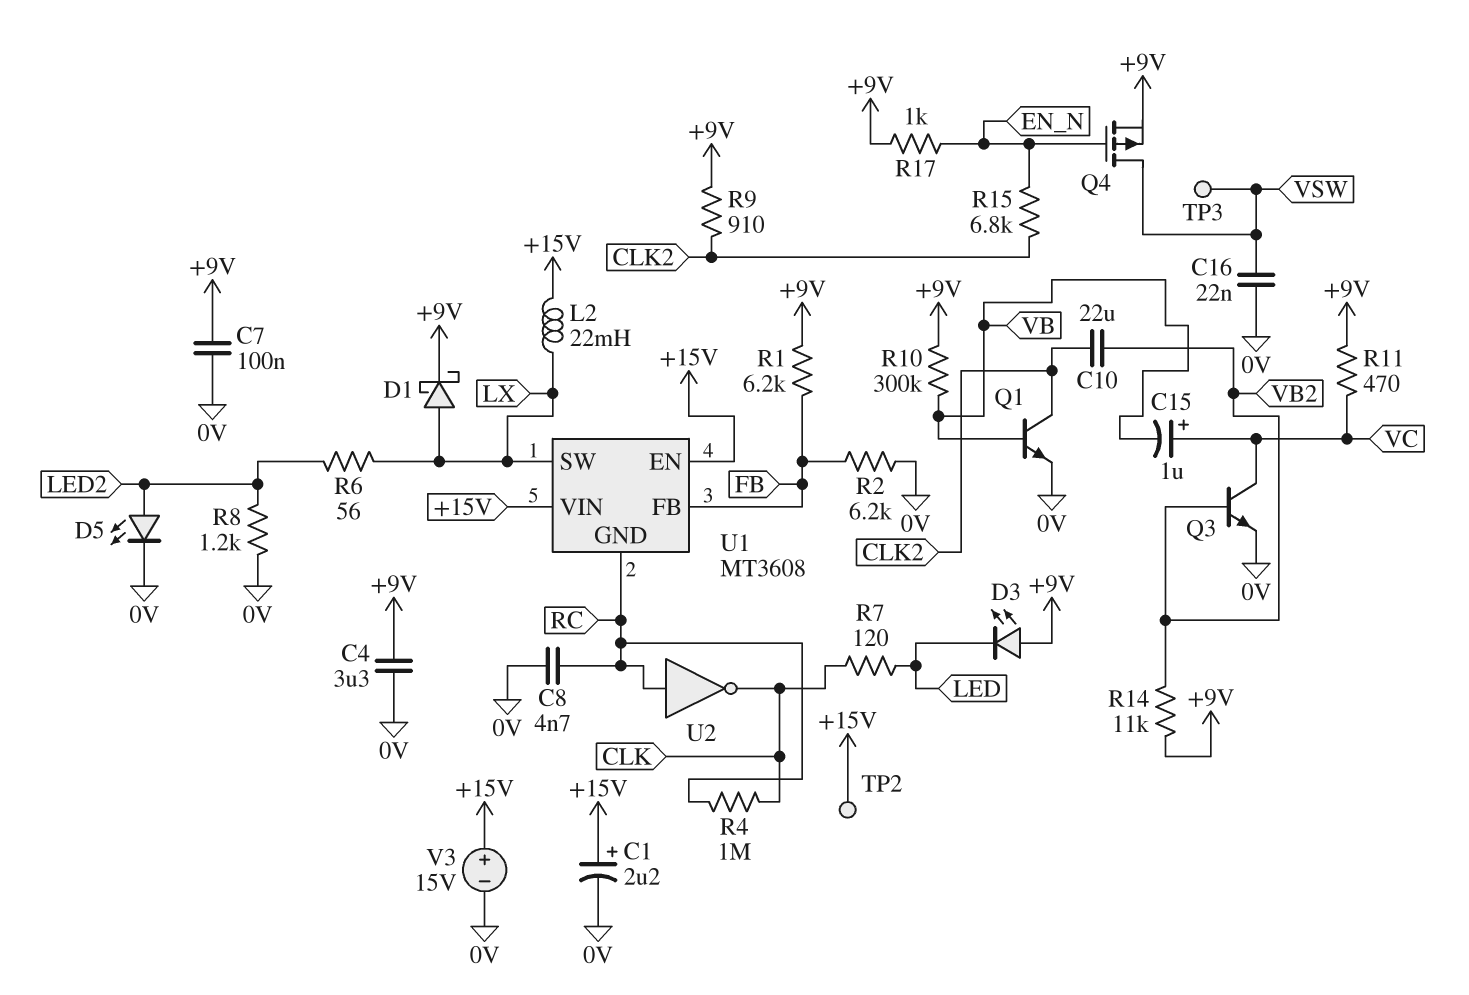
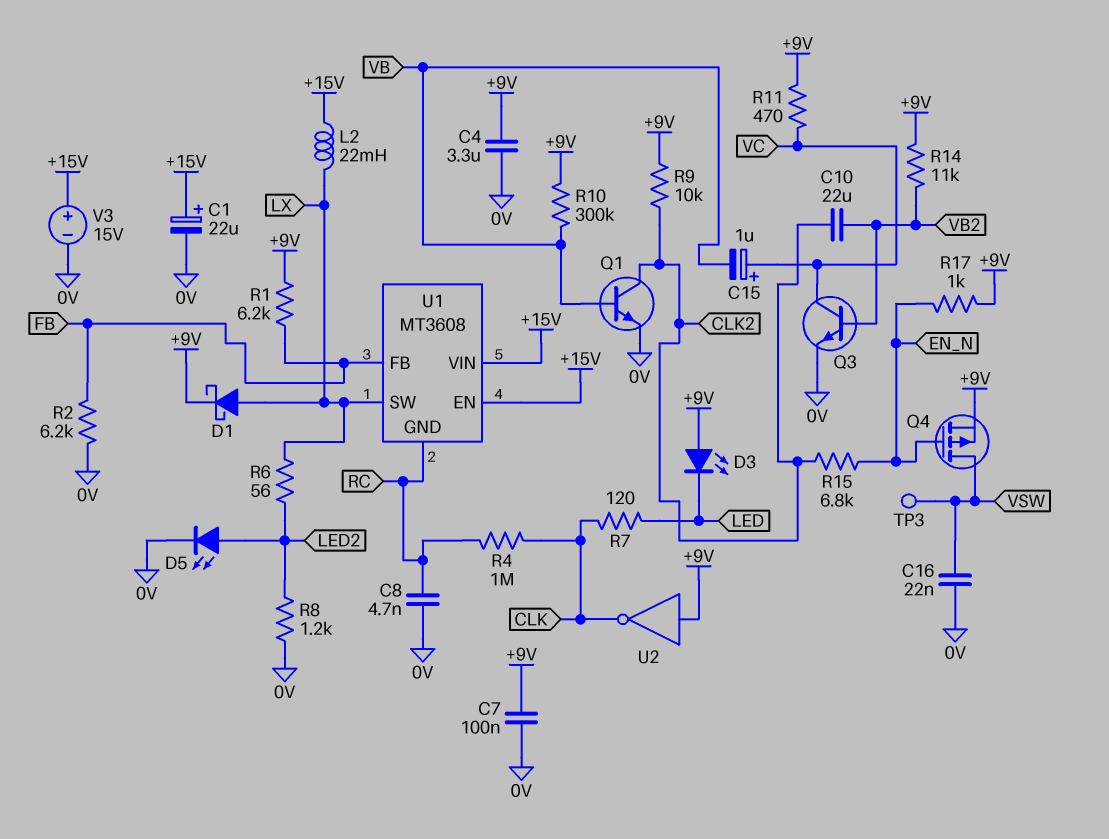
C1: 2.2uF (plus +15V, minus 0V) -> 22uF (plus +15V, minus 0V)
R9: 910 (+9V, CLK2) -> 10k (+9V, CLK2)
TP2: test point (+15V) -> none
U2: NOT (in RC, out CLK) -> NOT (in +9V, out CLK)

